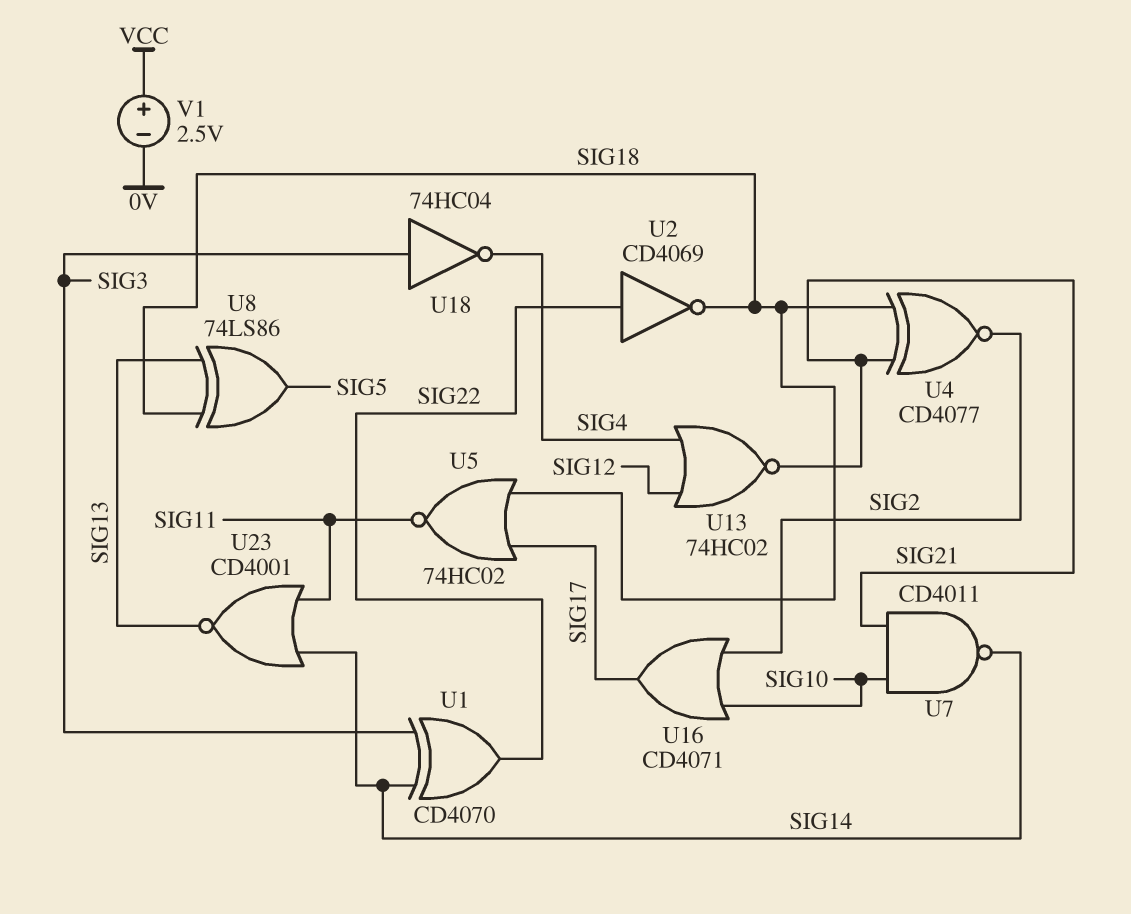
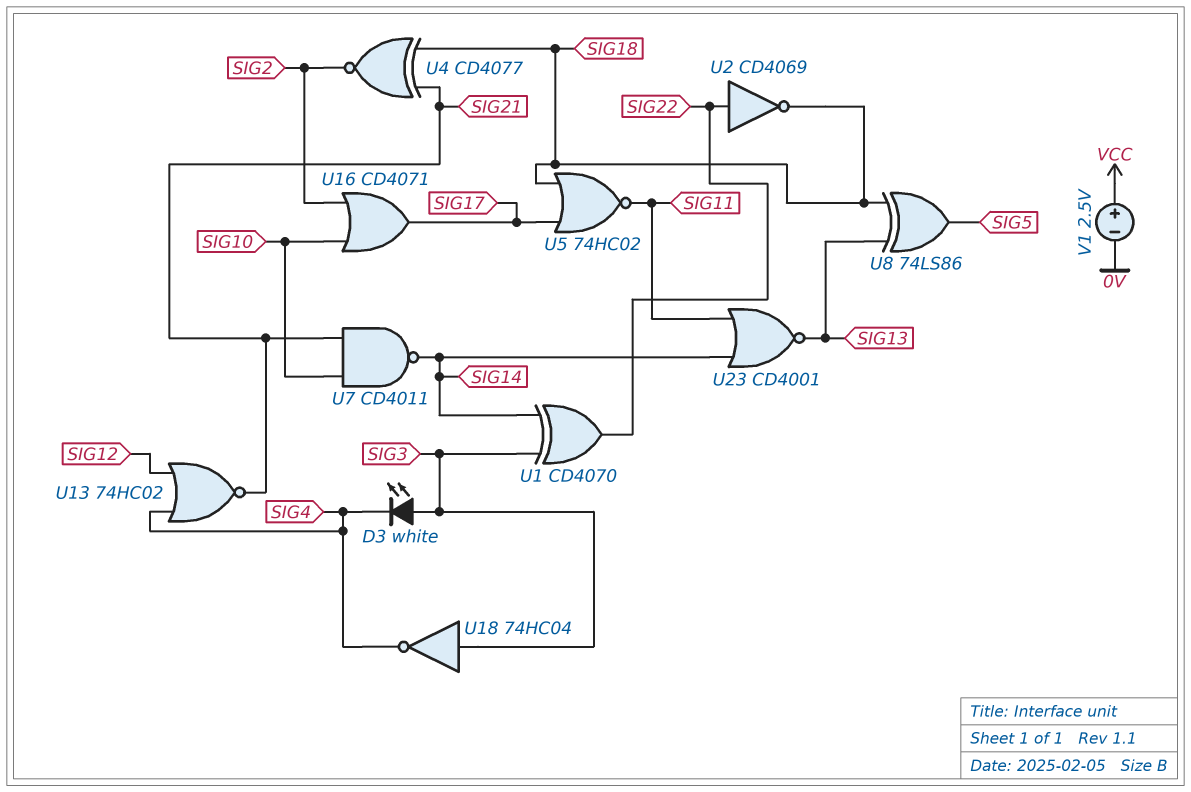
D3: none -> LED white (A SIG3, K SIG4)

